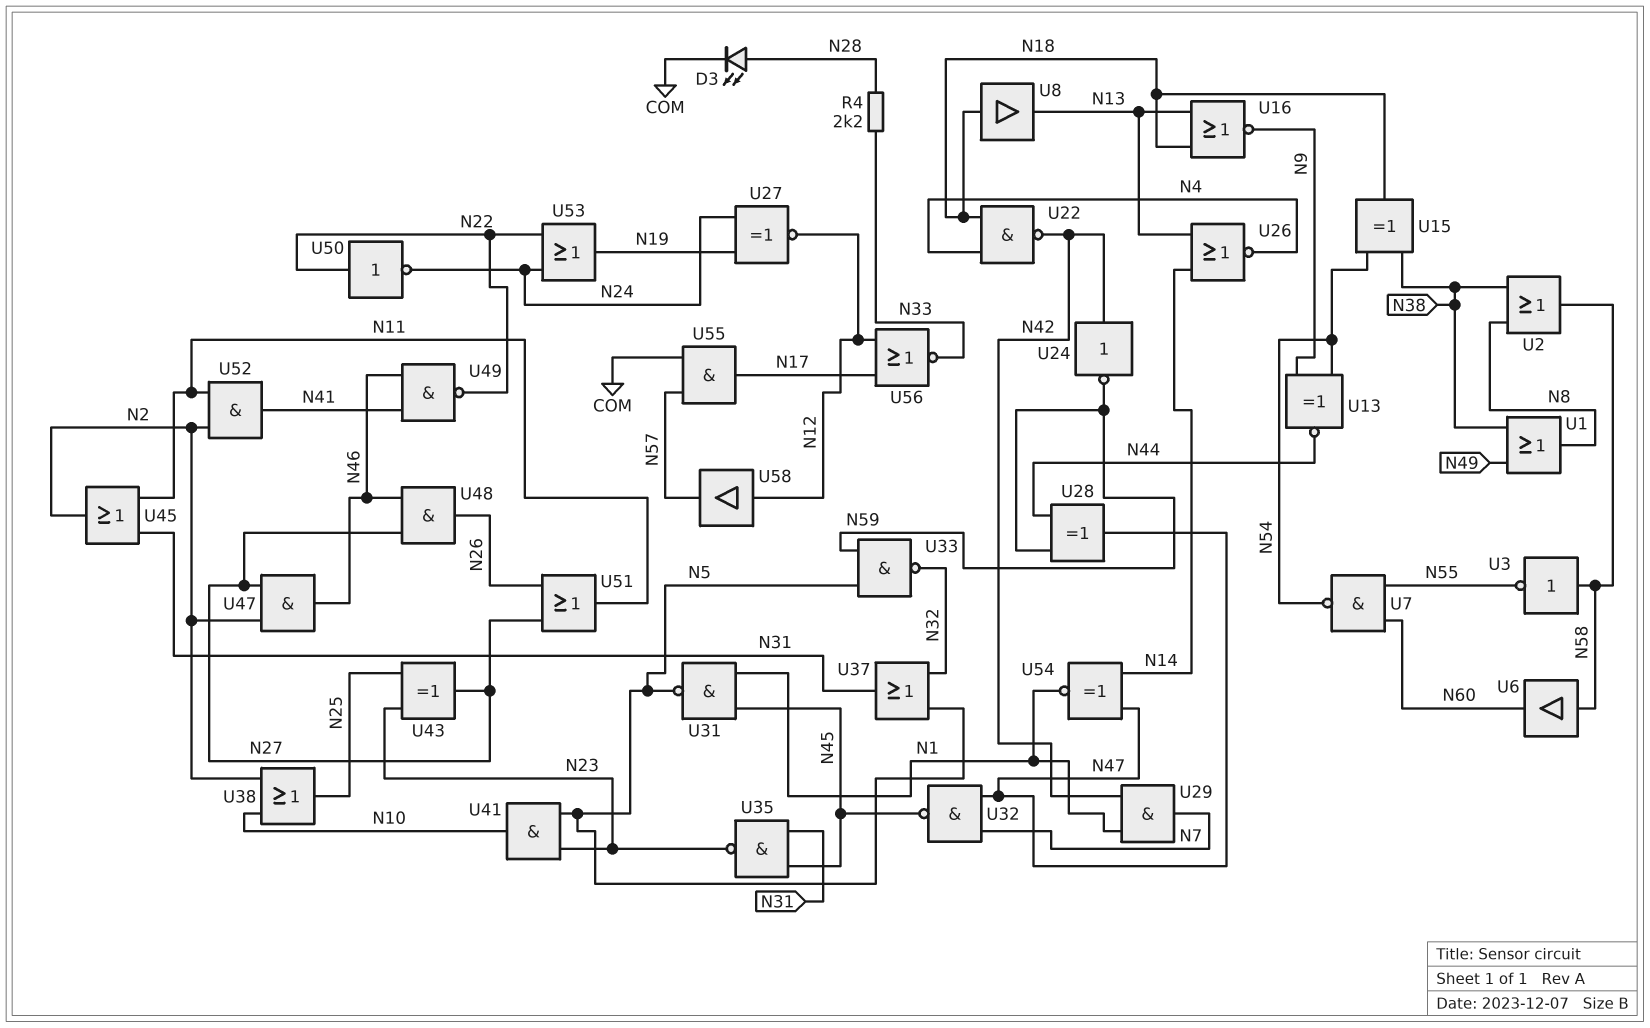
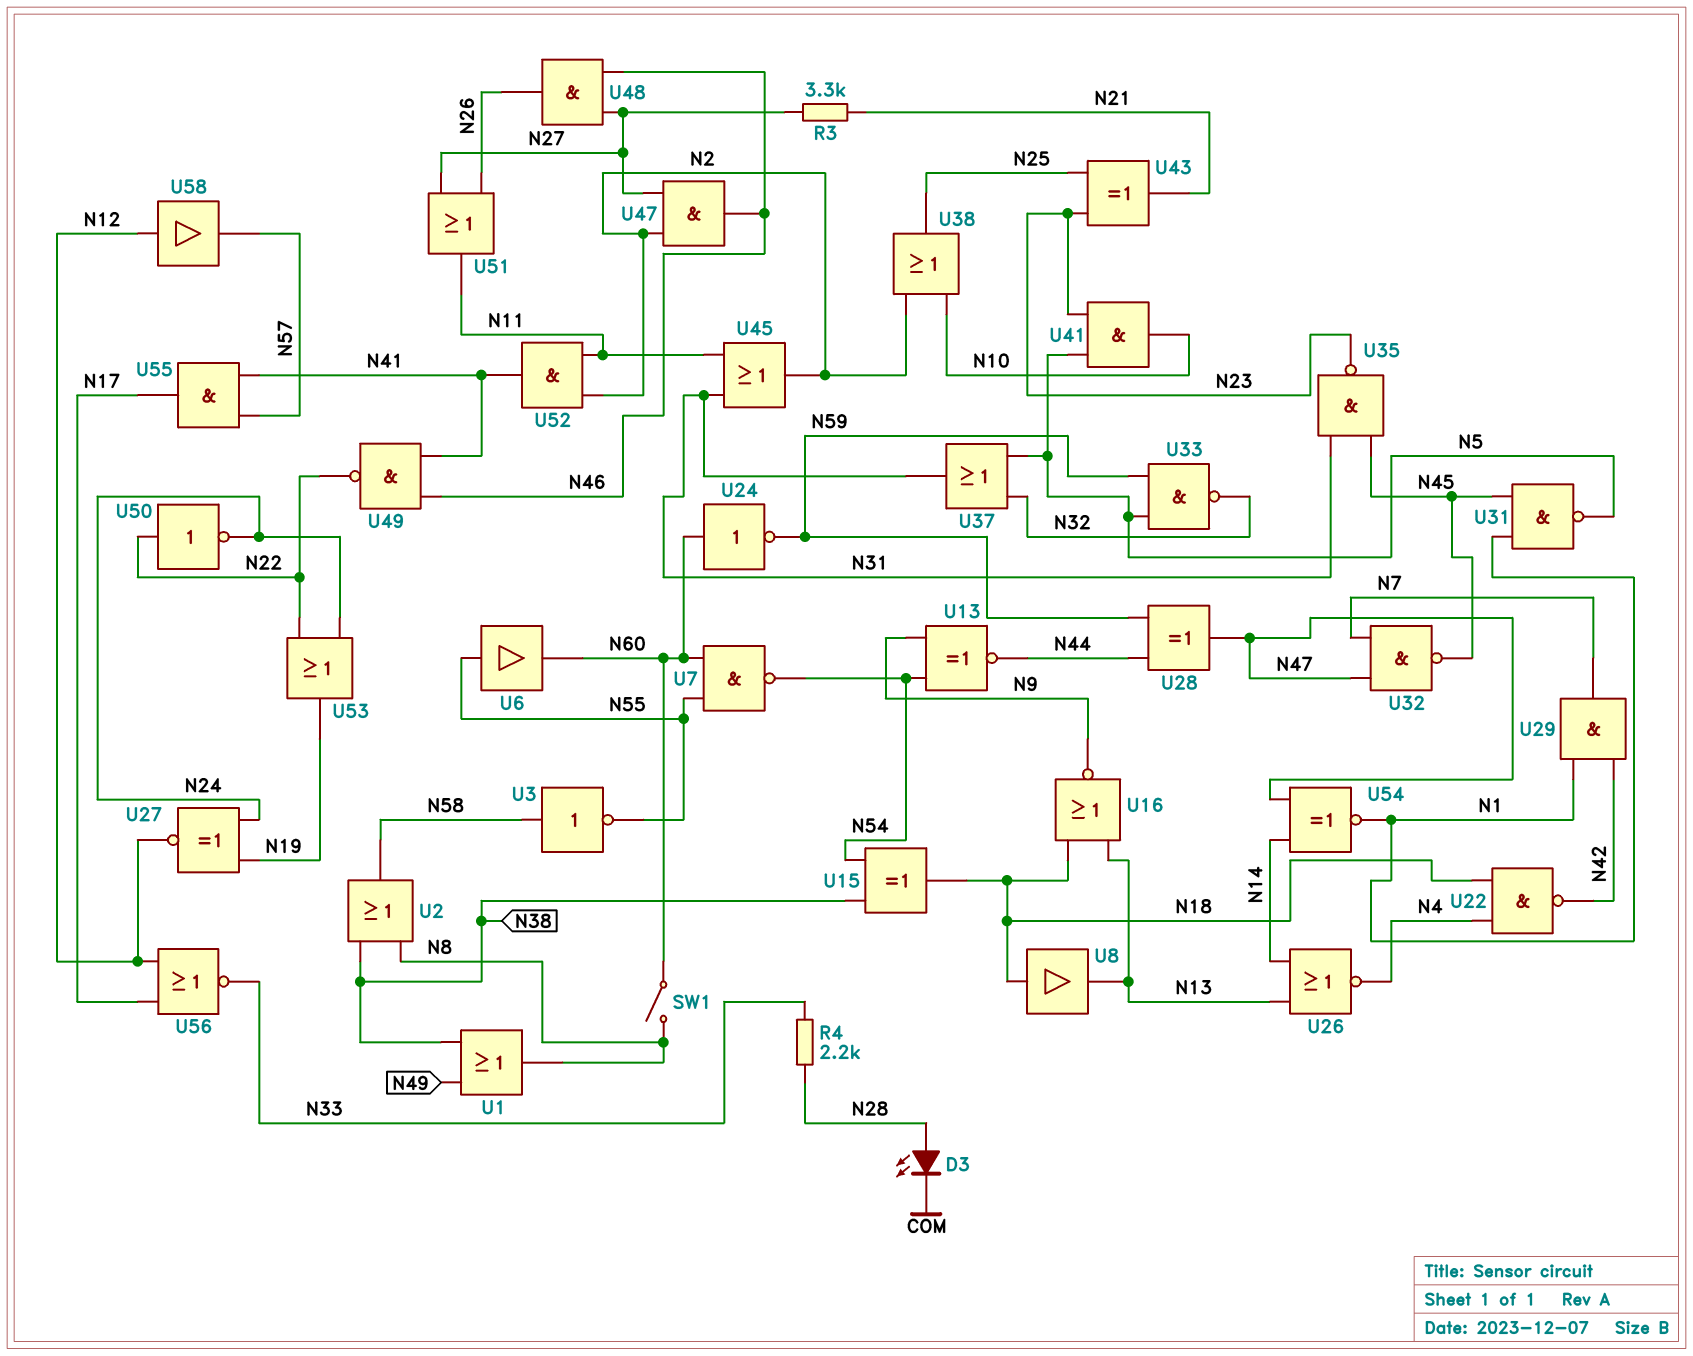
R3: none -> 3.3k (N21, N27)
SW1: none -> switch (N8, N60)
U6: buffer (in N58, out N60) -> buffer (in N55, out N60)
U24: NOT (in N42, out N59) -> NOT (in N60, out N59)
U43: XOR (in N23, in N25, out N27) -> XOR (in N23, in N25, out N21)
U55: AND (in COM, in N57, out N17) -> AND (in N41, in N57, out N17)

